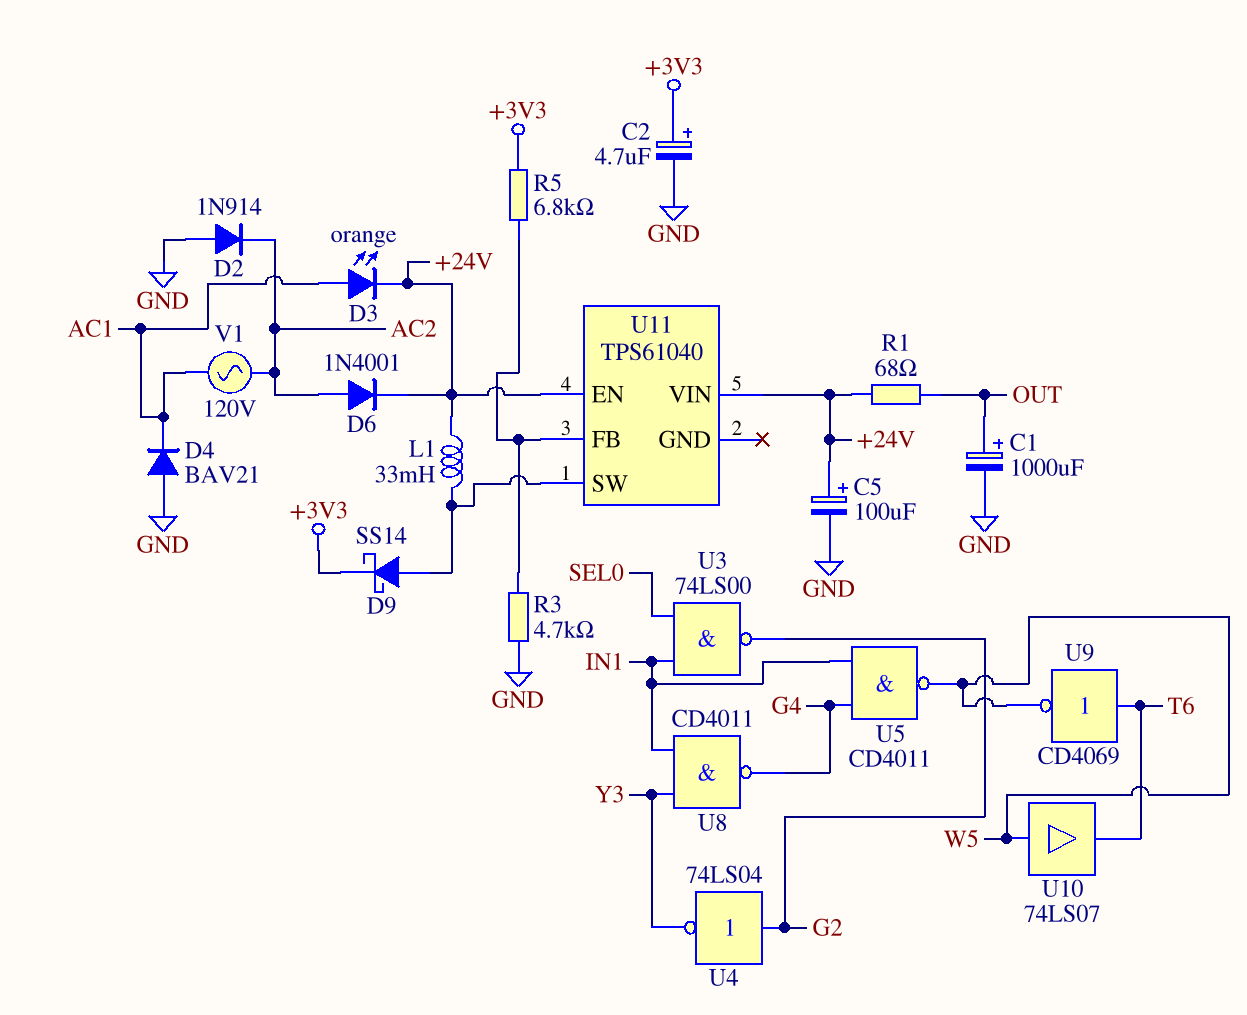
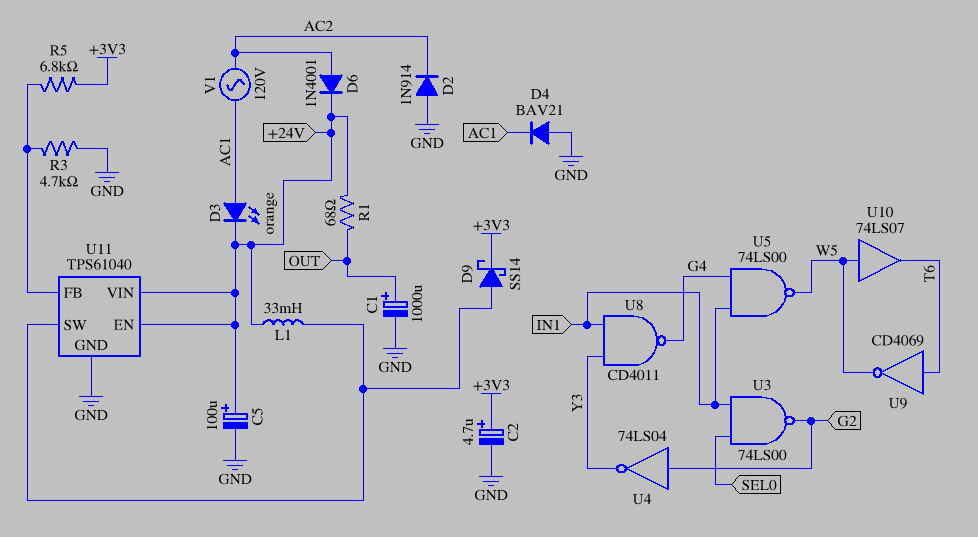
U5: NAND CD4011 (in G4, in IN1, out W5) -> NAND 74LS00 (in G4, in IN1, out W5)
U11 pin GND: none -> GND

